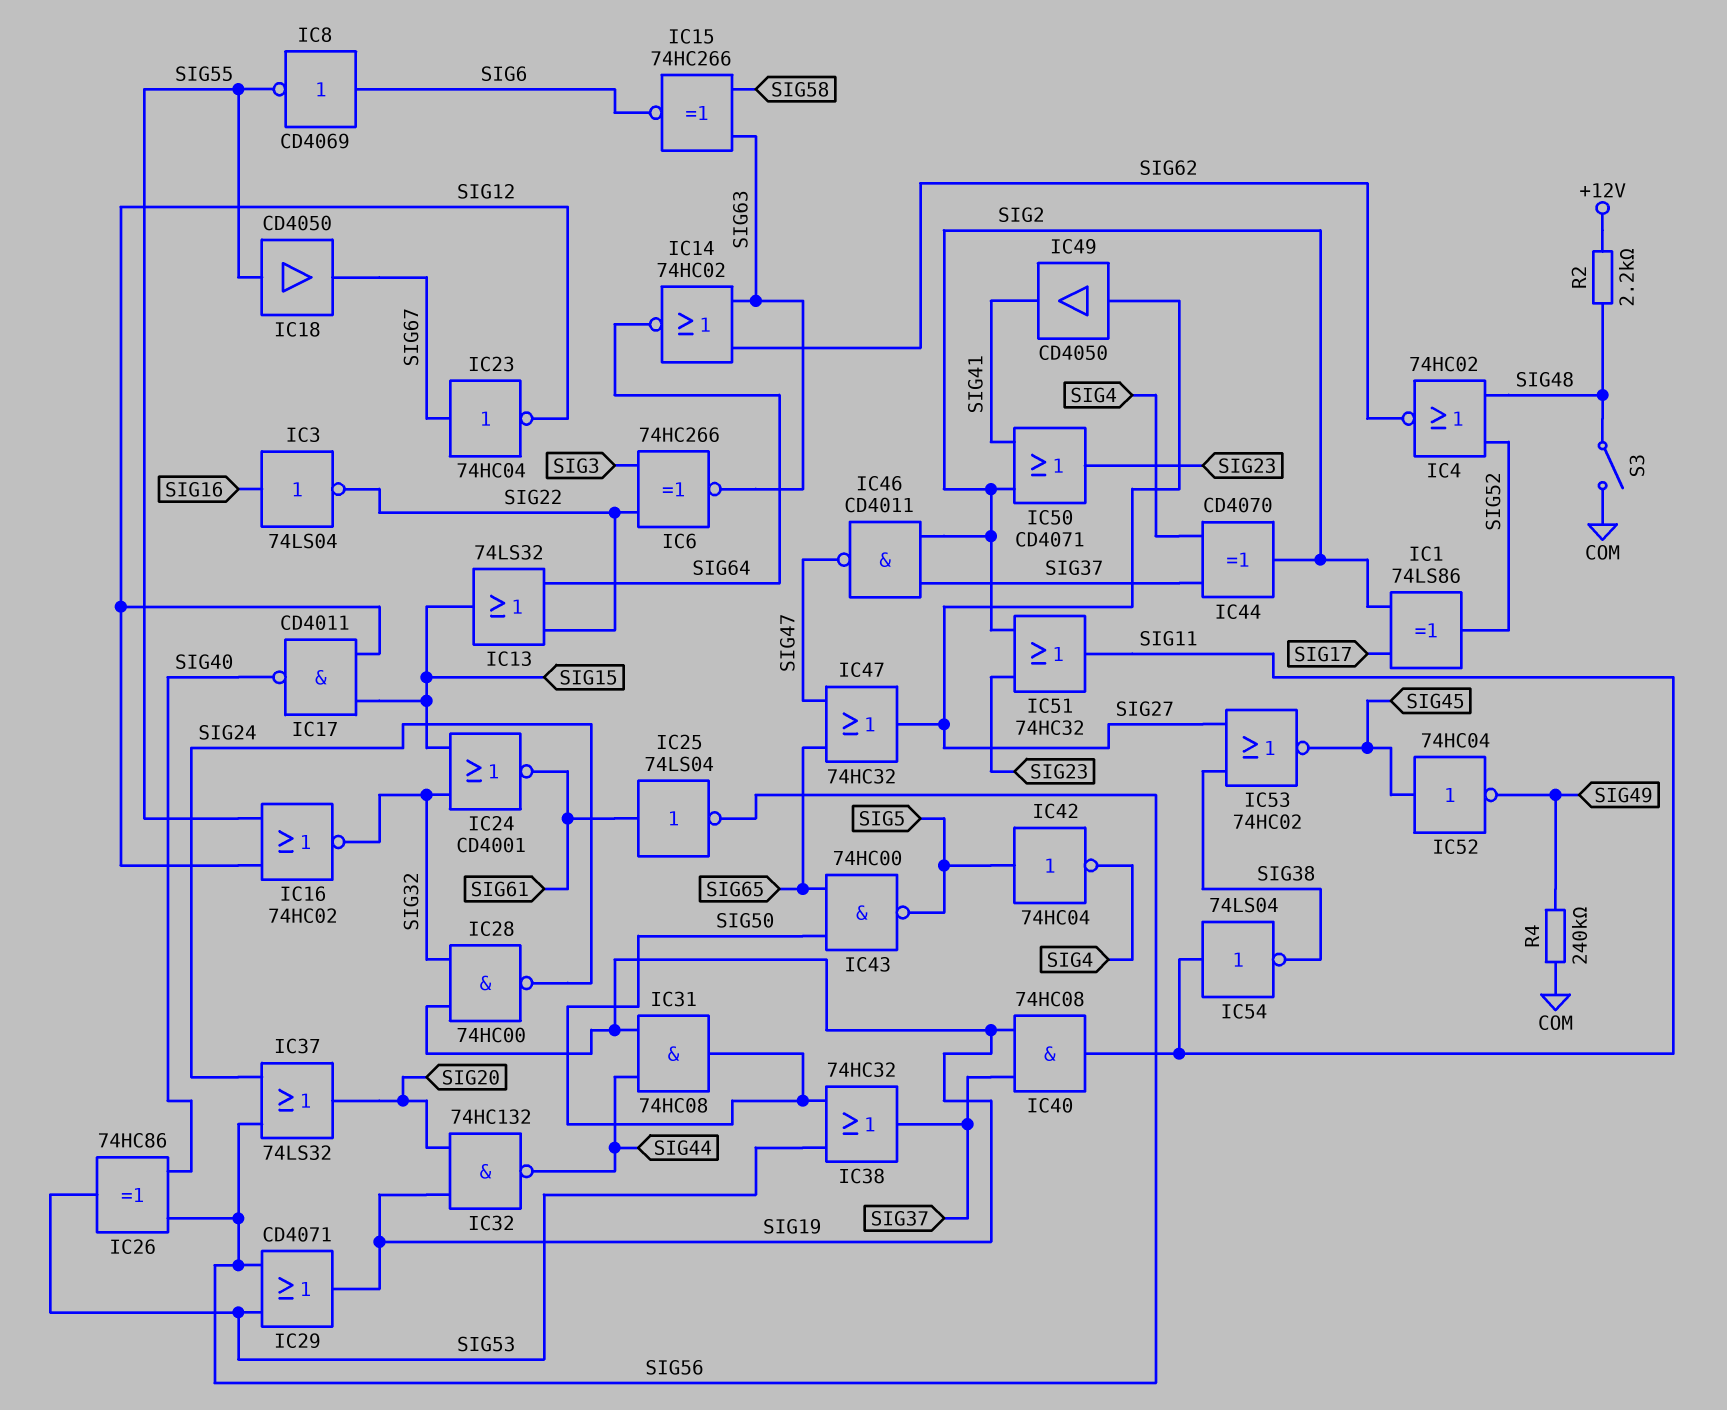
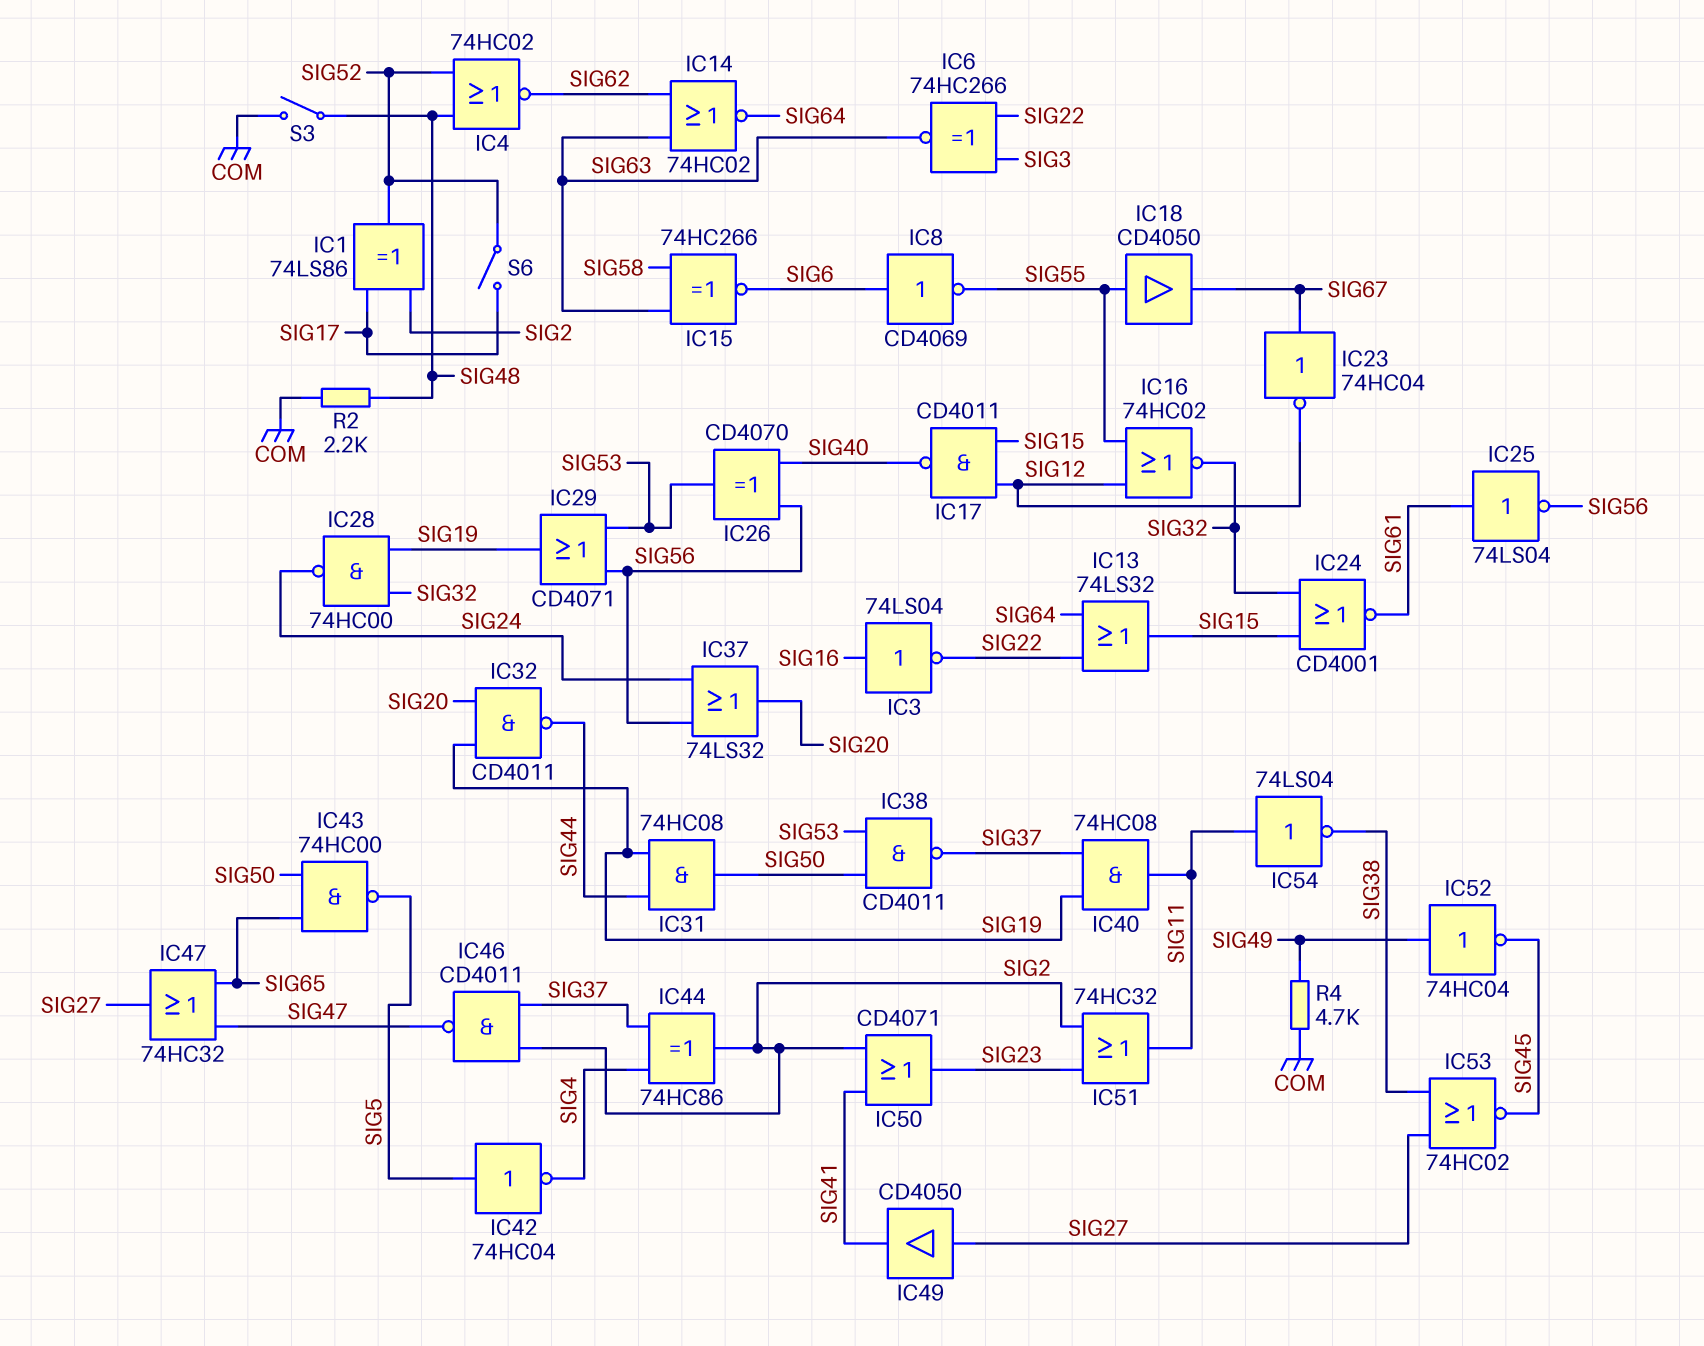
IC26: XOR 74HC86 (in SIG40, in SIG56, out SIG53) -> XOR CD4070 (in SIG40, in SIG56, out SIG53)
IC32: NAND 74HC132 (in SIG19, in SIG20, out SIG44) -> NAND CD4011 (in SIG19, in SIG20, out SIG44)
IC38: OR 74HC32 (in SIG50, in SIG53, out SIG37) -> NAND CD4011 (in SIG50, in SIG53, out SIG37)
IC44: XOR CD4070 (in SIG4, in SIG37, out SIG2) -> XOR 74HC86 (in SIG4, in SIG37, out SIG2)
IC52: NOT 74HC04 (in SIG45, out SIG49) -> NOT 74HC04 (in SIG49, out SIG45)
R2: 2.2k (+12V, SIG48) -> 2.2k (COM, SIG48)
R4: 240k (COM, SIG49) -> 4.7k (COM, SIG49)
S6: none -> switch (SIG17, SIG52)

